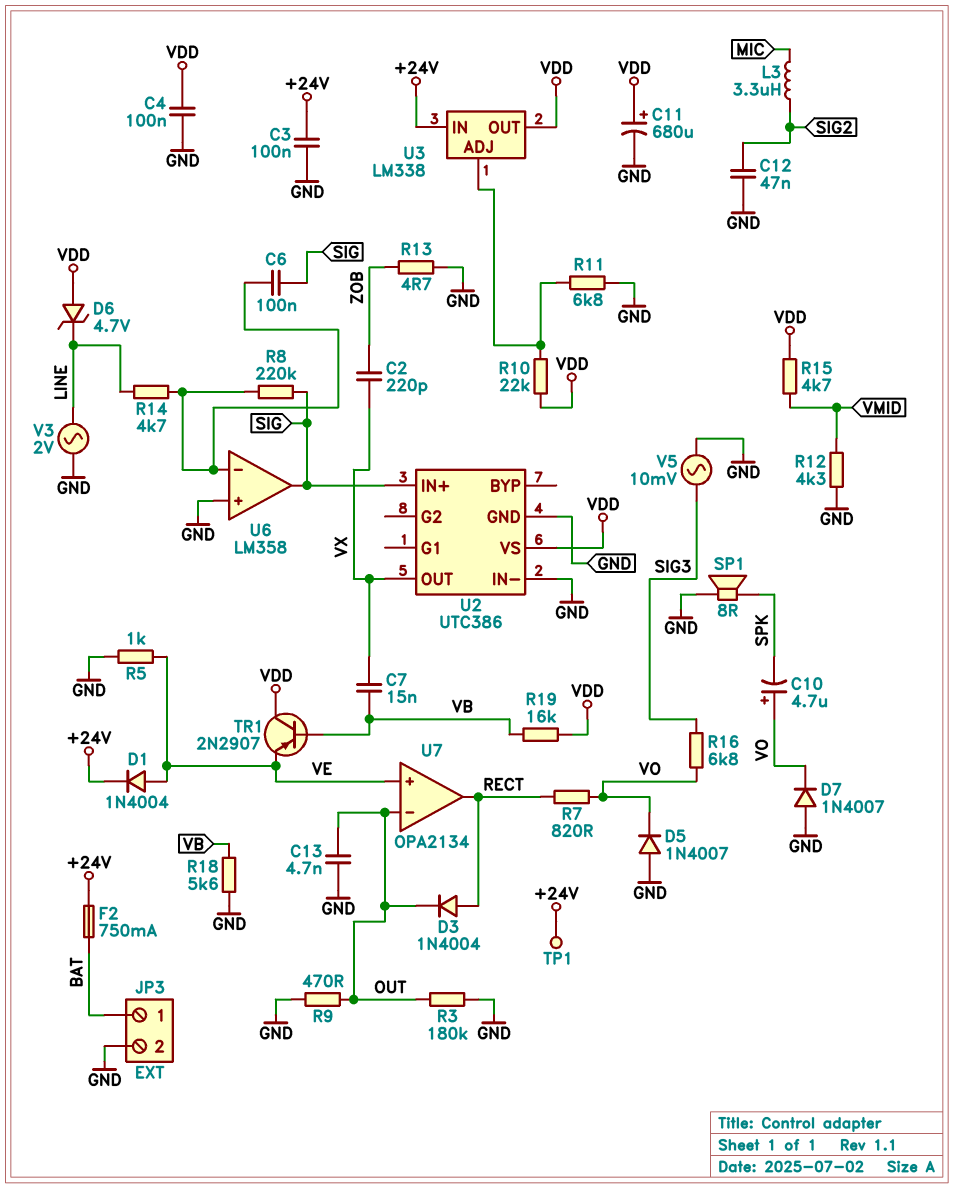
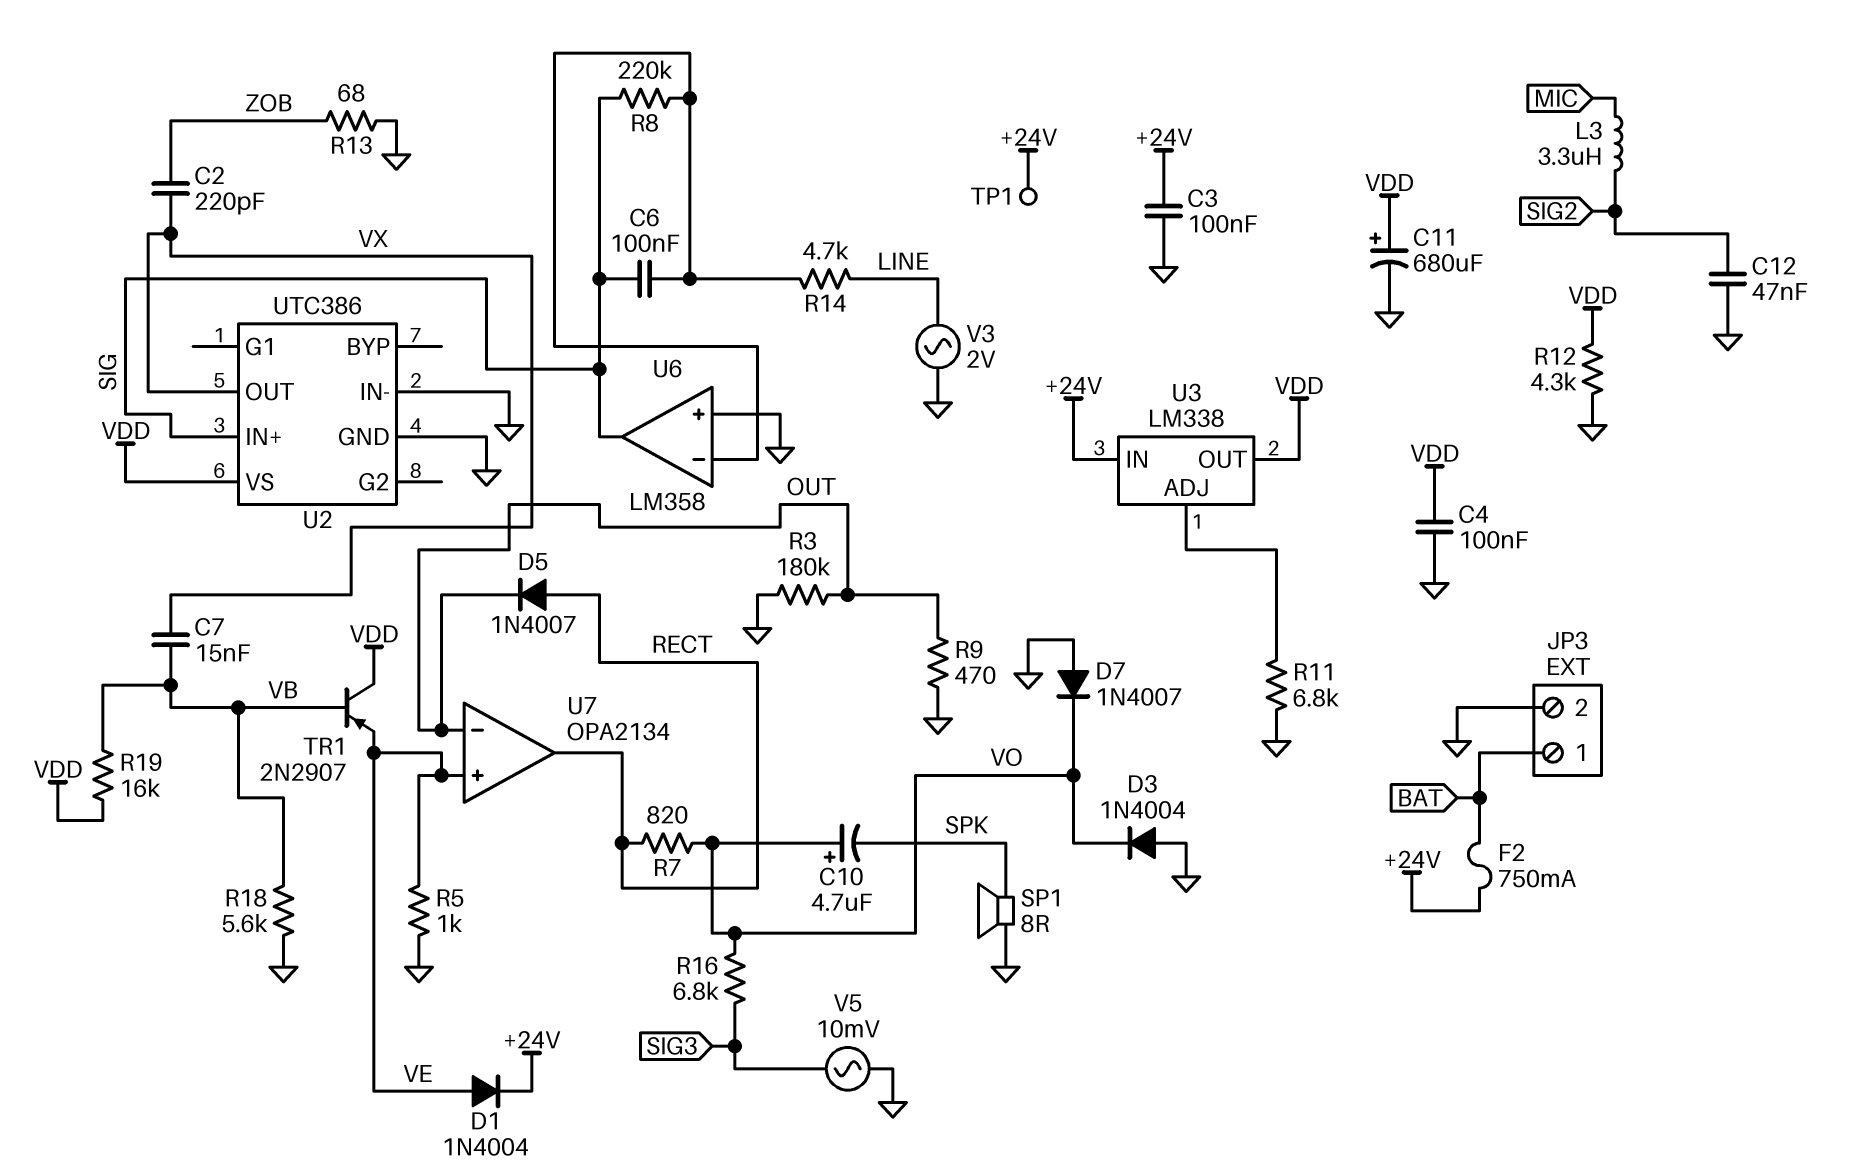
C13: 4.7nF (GND, OUT) -> none
D3: diode 1N4004 (A RECT, K OUT) -> diode 1N4004 (A GND, K VO)
D5: diode 1N4007 (A GND, K VO) -> diode 1N4007 (A RECT, K OUT)
D6: zener 4.7V (A VDD, K LINE) -> none
R10: 22k (U3/ADJ, VDD) -> none
R12: 4.3k (GND, VMID) -> 4.3k (GND, VDD)
R13: 4.7 (GND, ZOB) -> 68 (GND, ZOB)
R15: 4.7k (VDD, VMID) -> none

